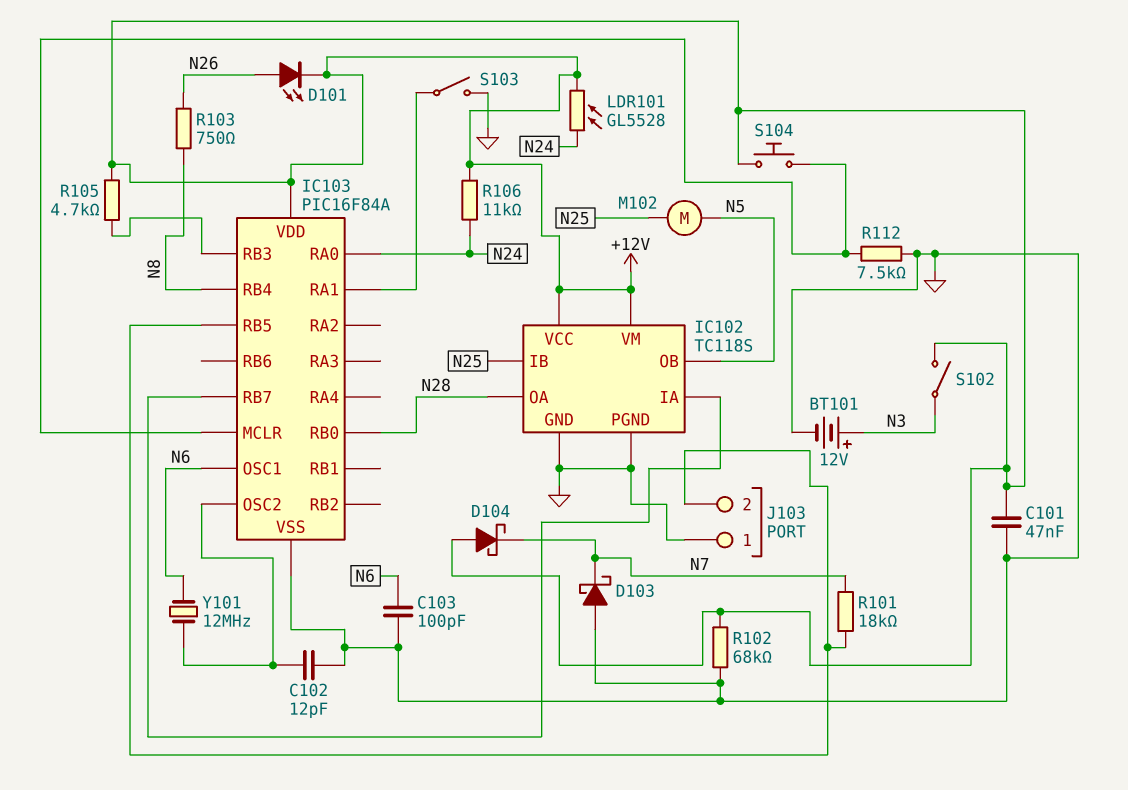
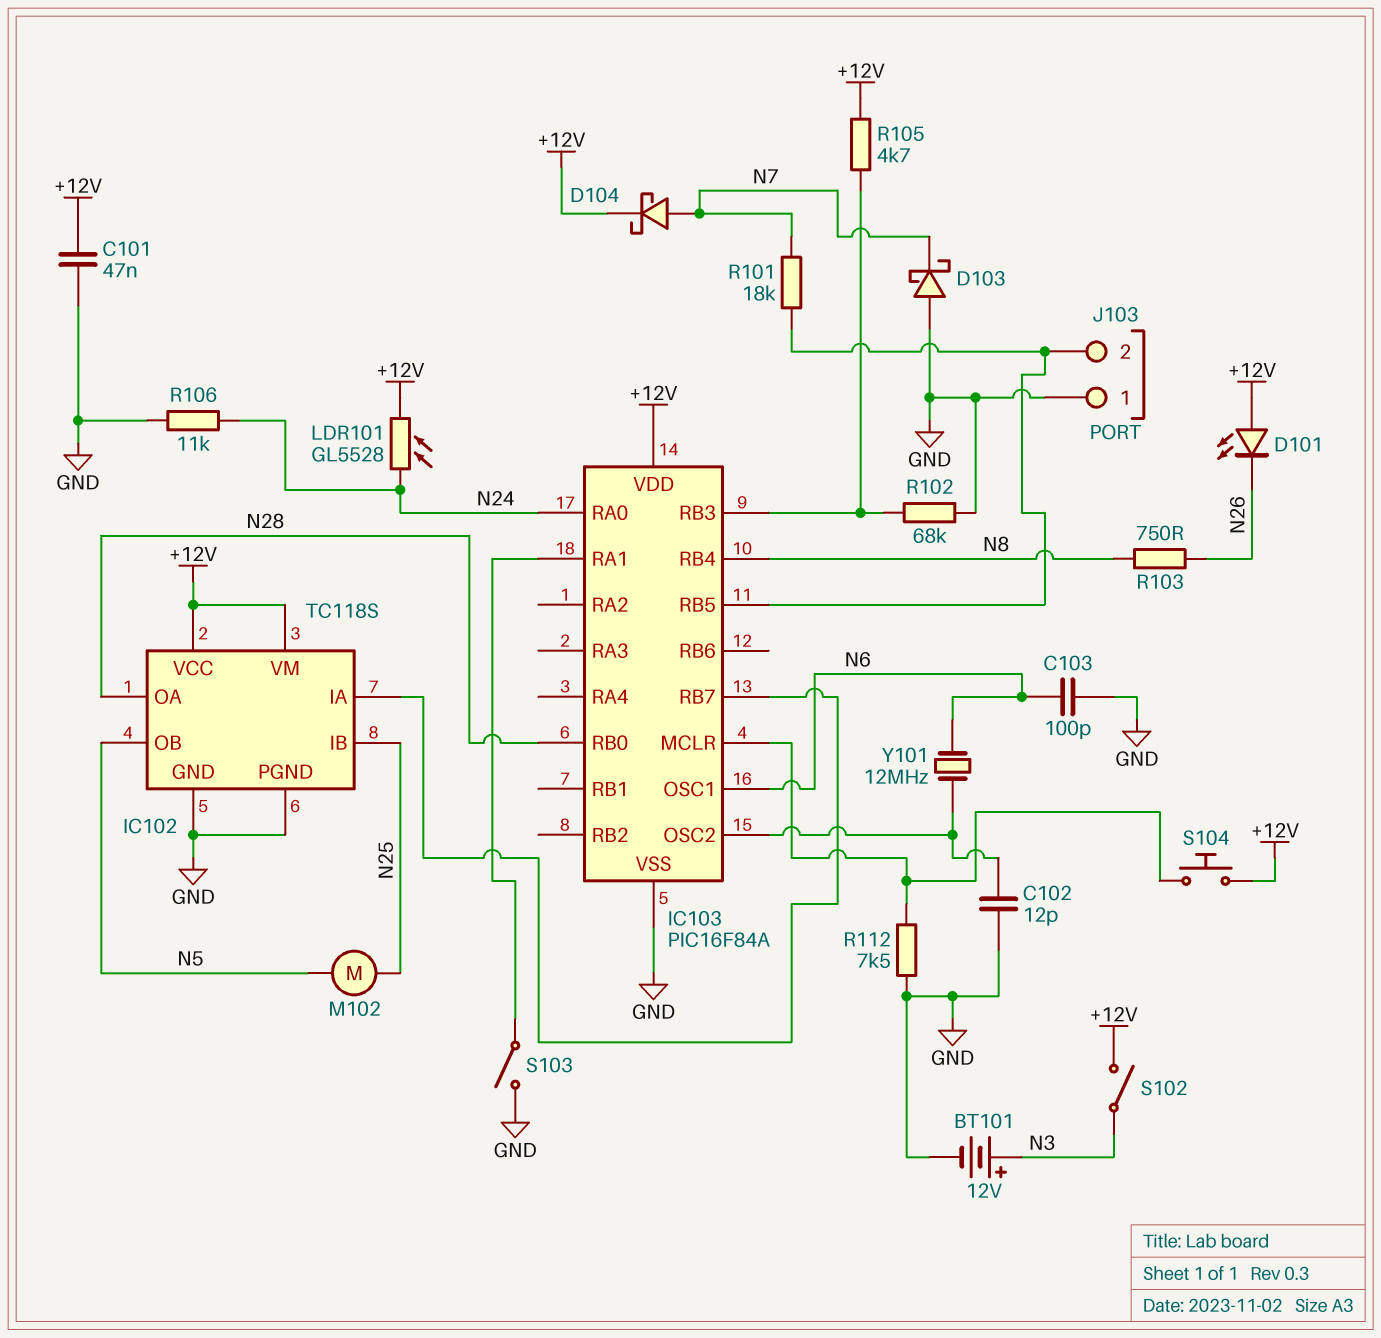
D101: LED (A N26, K +12V) -> LED (A +12V, K N26)
D104: schottky (A +12V, K N7) -> schottky (A N7, K +12V)
R102: 68k (+12V, GND) -> 68k (GND, IC103/RB3)
R106: 11k (+12V, N24) -> 11k (GND, N24)

